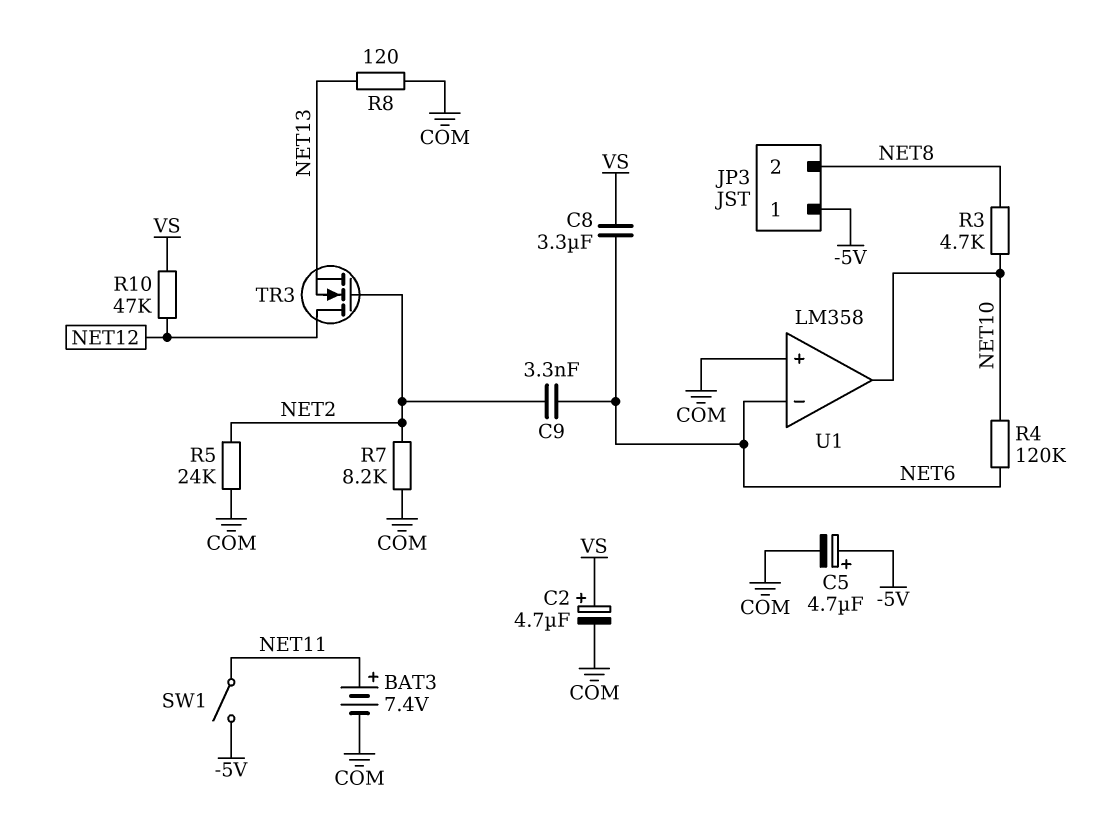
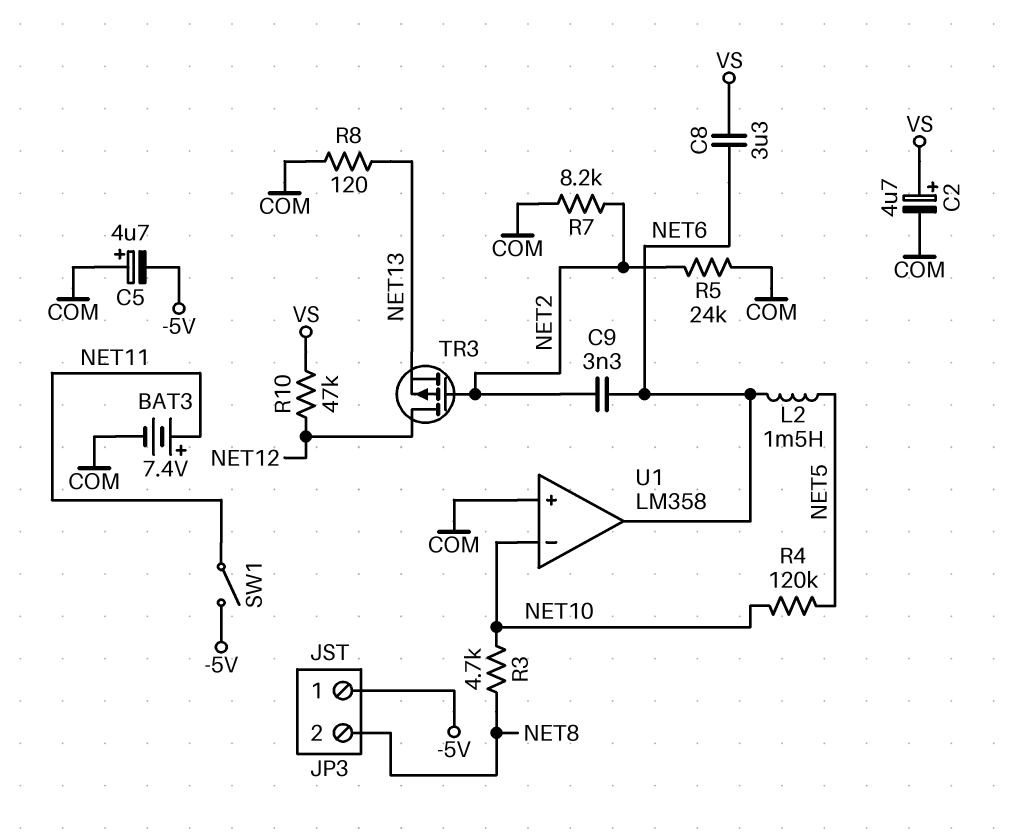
C5: 4.7uF (plus -5V, minus COM) -> 4.7uF (plus COM, minus -5V)
L2: none -> 1.5mH (NET5, NET6)
R4: 120k (NET6, NET10) -> 120k (NET5, NET10)
TR3: NMOS (G NET2, D NET12, S NET13) -> PMOS (G NET2, D NET12, S NET13)
U1 pin in-: NET6 -> NET10
U1 pin out: NET10 -> NET6

